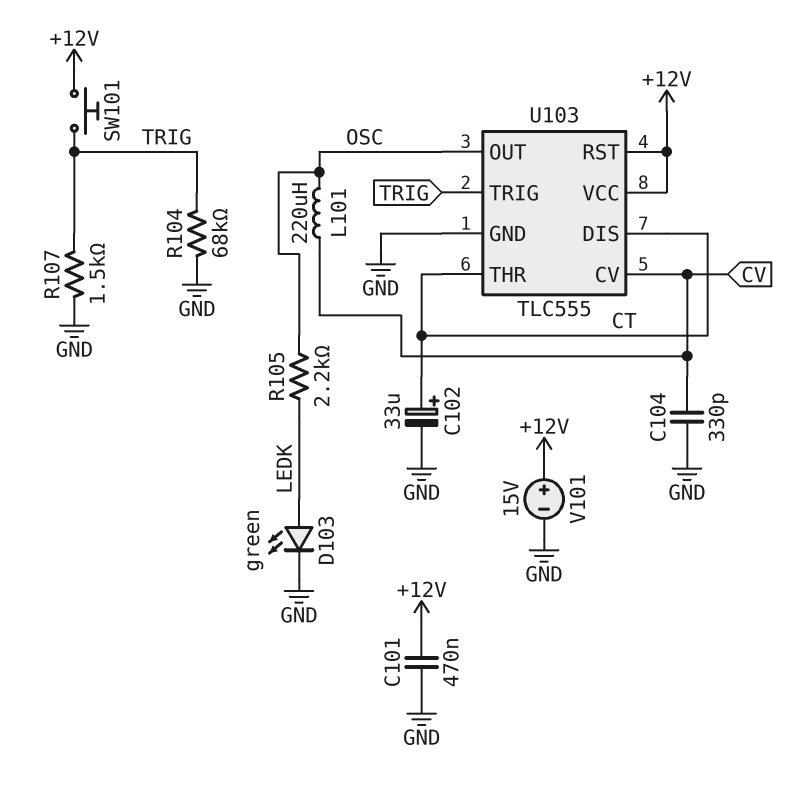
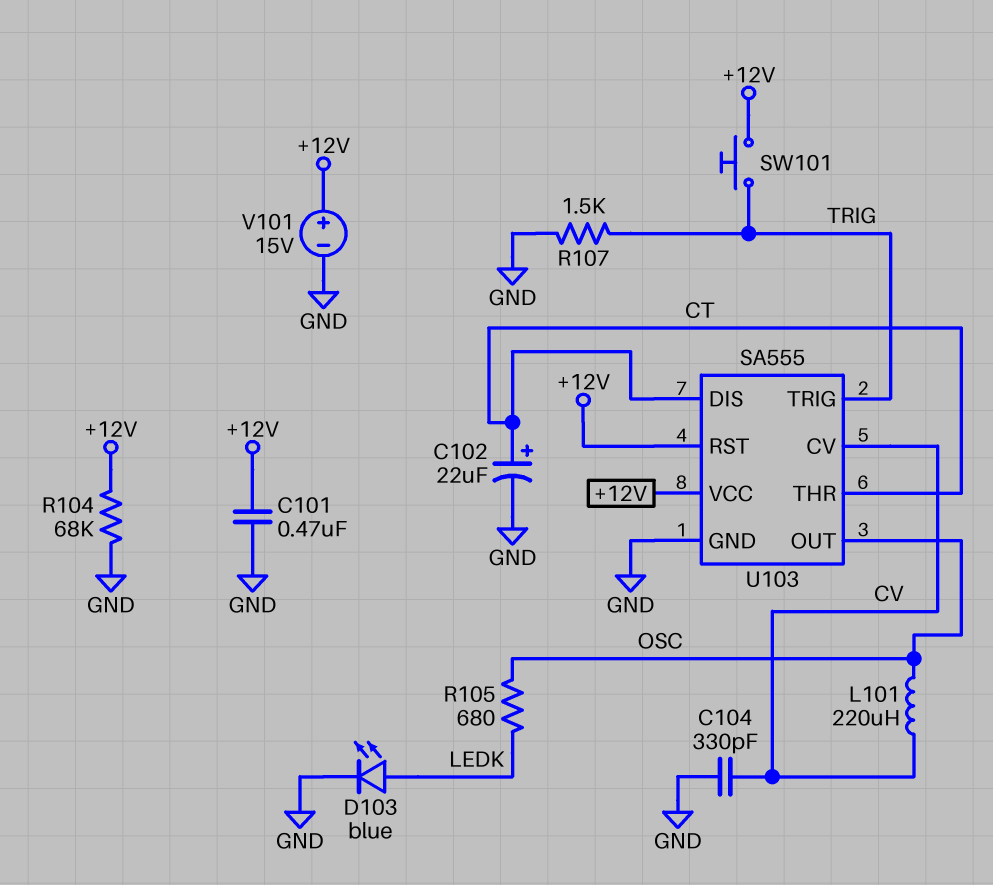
C102: 33uF (plus CT, minus GND) -> 22uF (plus CT, minus GND)
D103: LED green (A LEDK, K GND) -> LED blue (A LEDK, K GND)
R104: 68k (GND, TRIG) -> 68k (+12V, GND)
R105: 2.2k (LEDK, OSC) -> 680 (LEDK, OSC)
U103: TLC555 -> SA555

